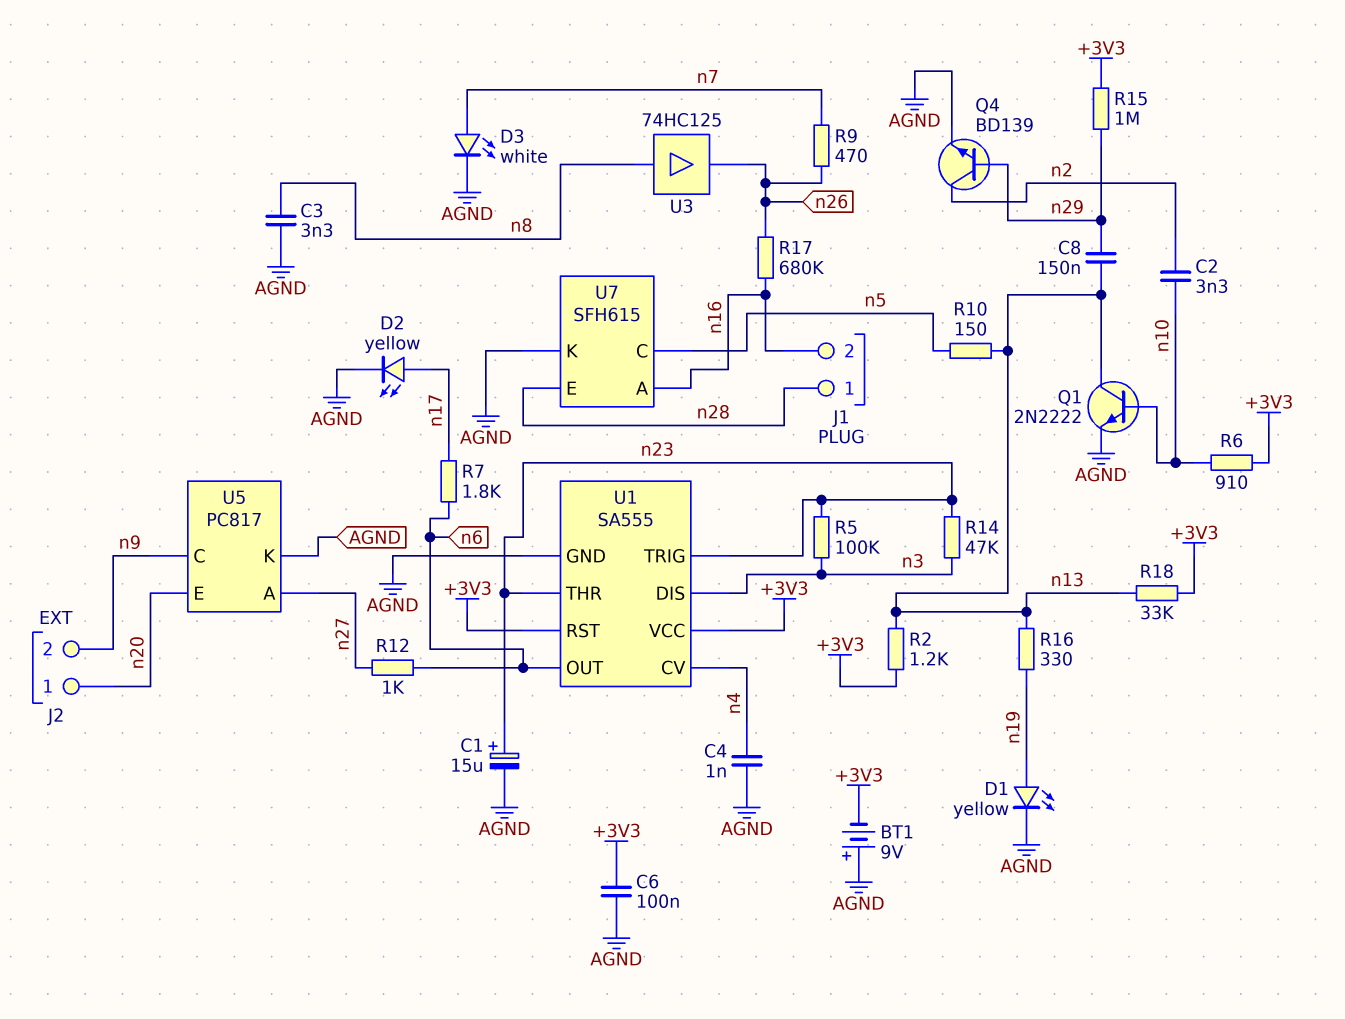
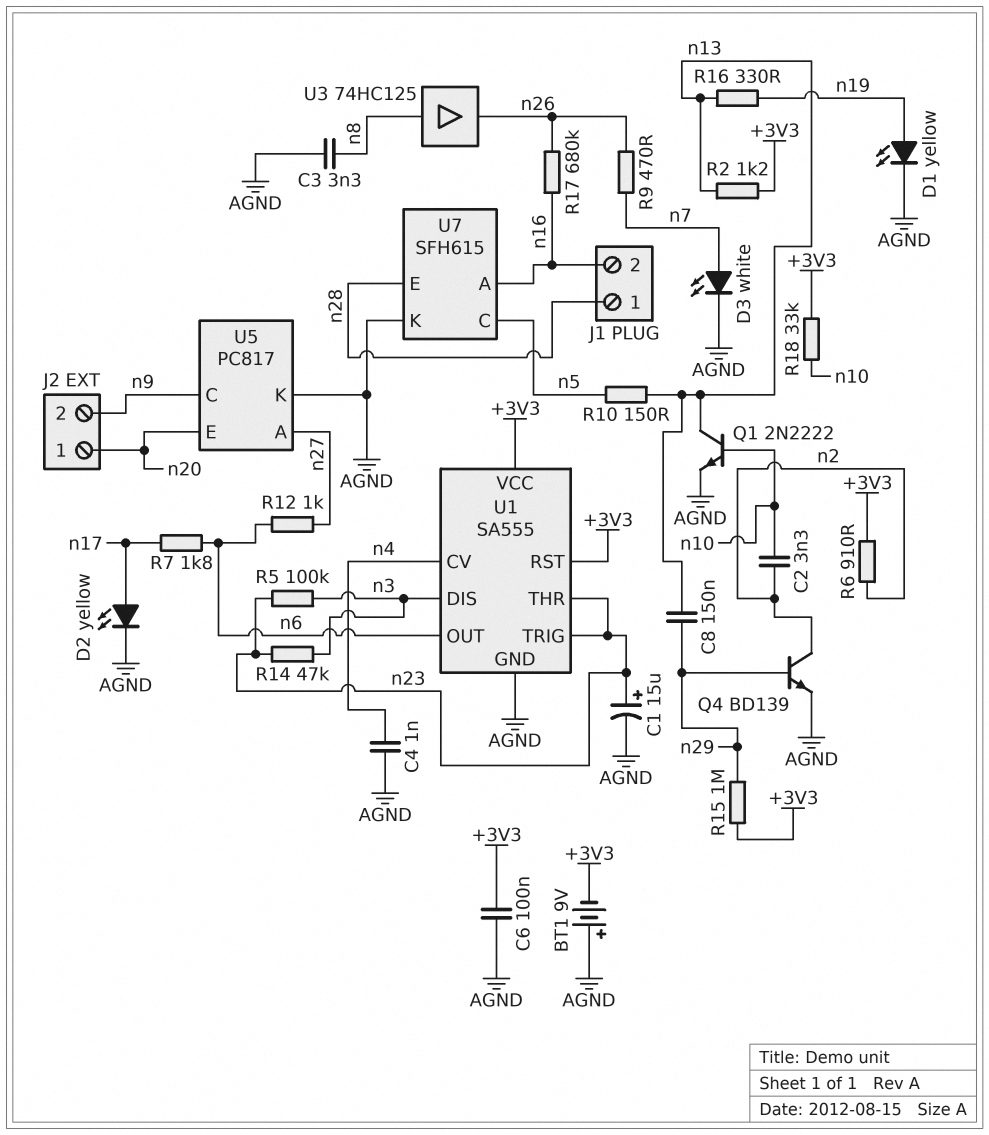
R6: 910 (+3V3, n10) -> 910 (+3V3, n2)
R18: 33k (+3V3, n13) -> 33k (+3V3, n10)

